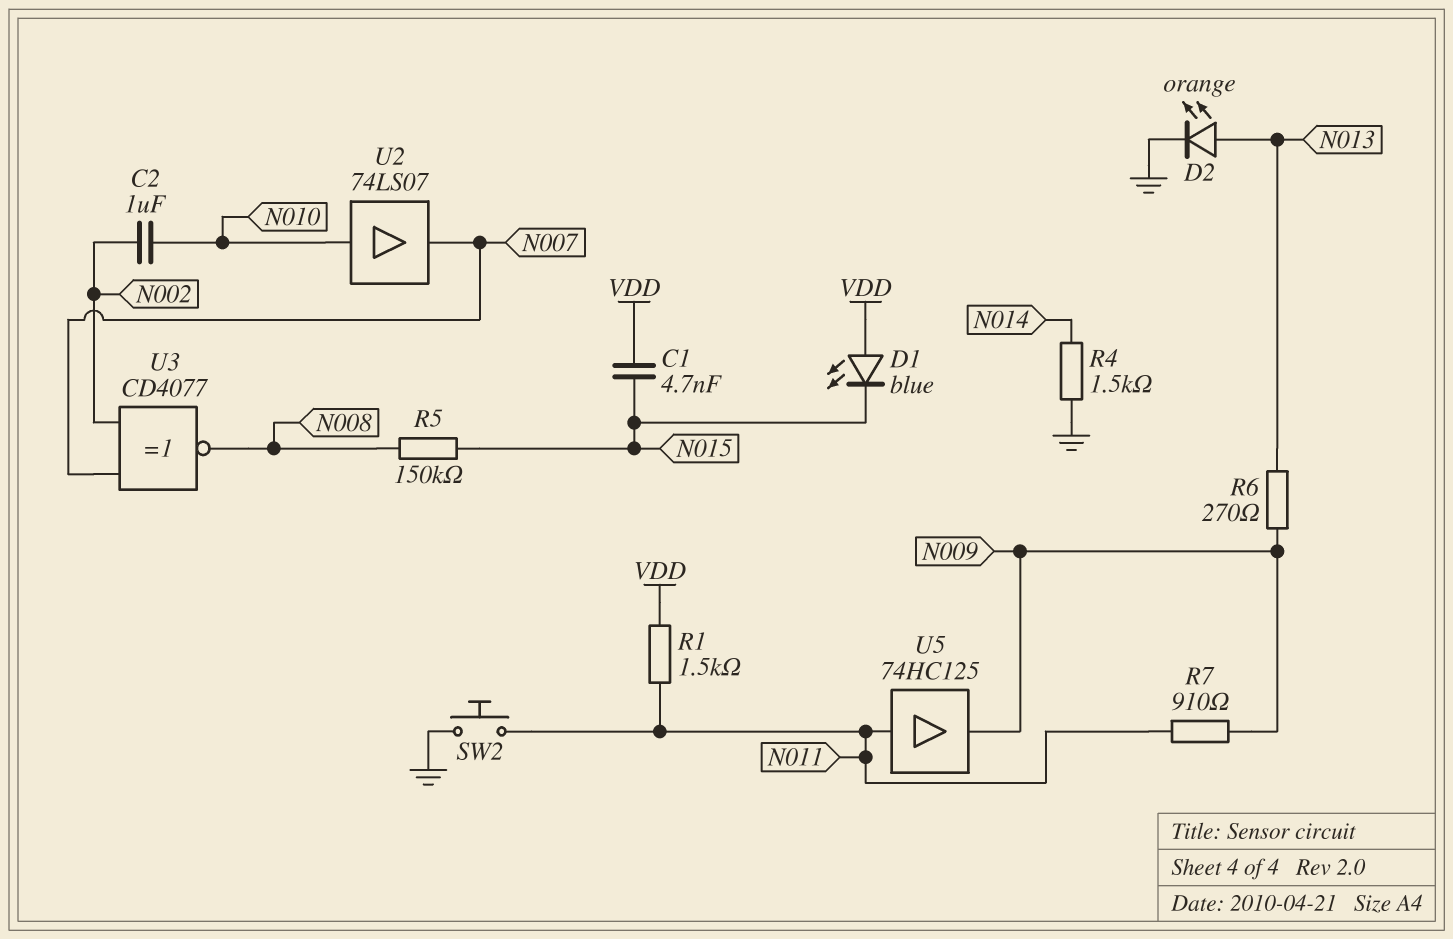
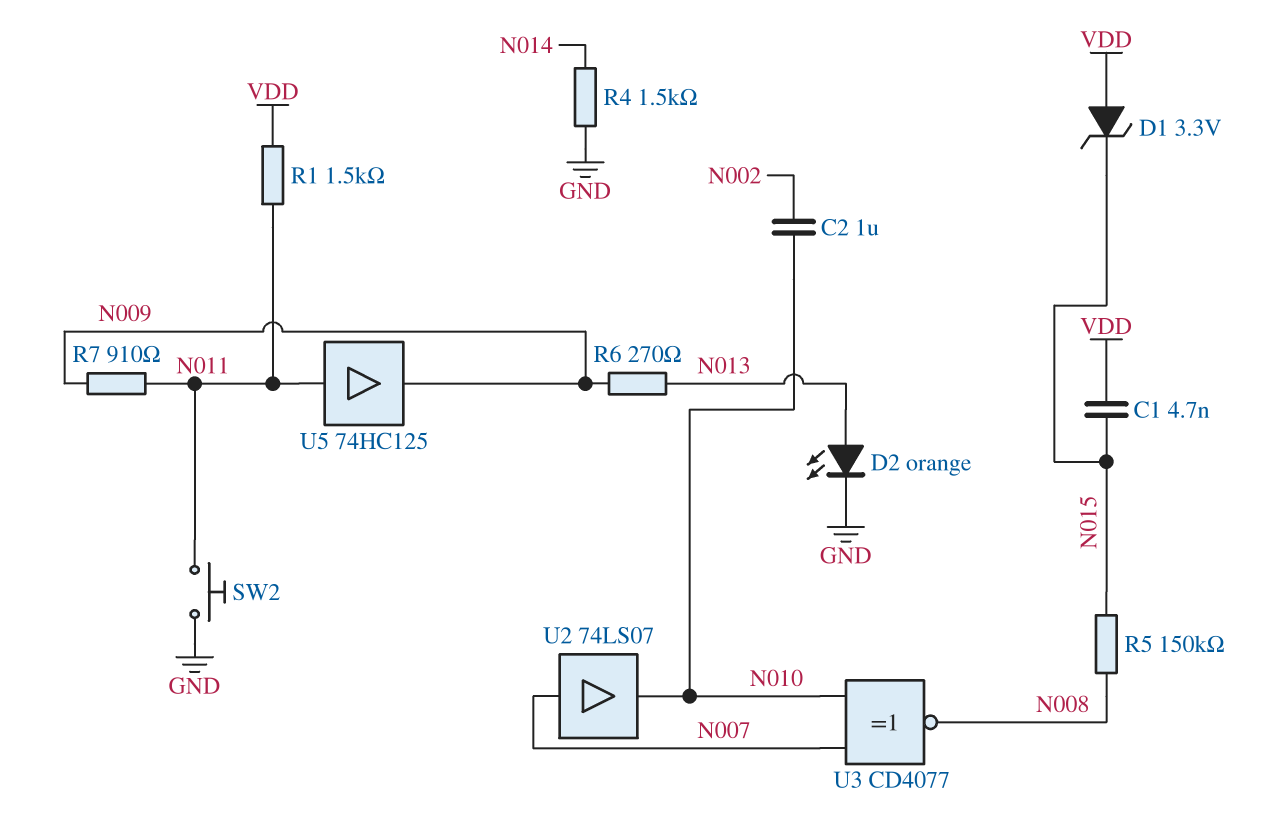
D1: LED blue (A VDD, K N015) -> zener 3.3V (A VDD, K N015)
U2: buffer 74LS07 (in N010, out N007) -> buffer 74LS07 (in N007, out N010)
U3: XNOR CD4077 (in N002, in N007, out N008) -> XNOR CD4077 (in N007, in N010, out N008)

